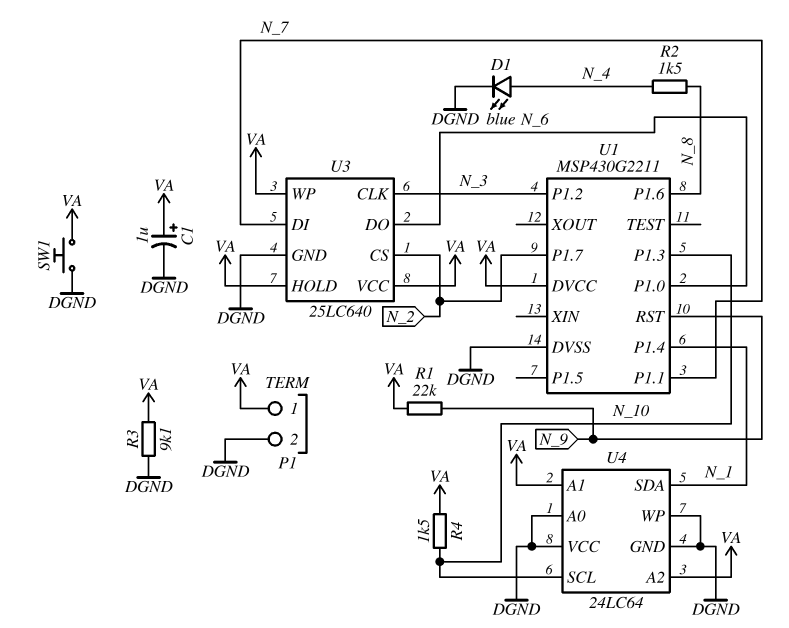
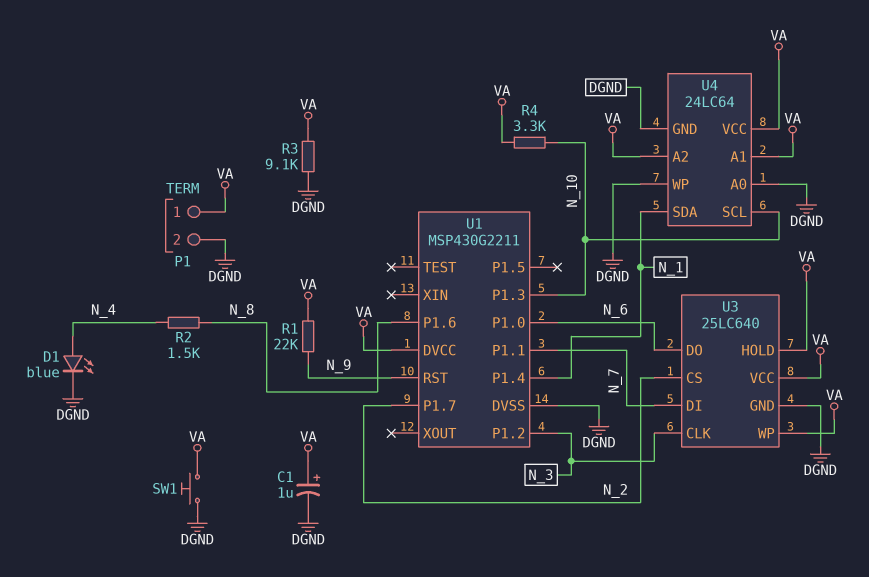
R4: 1.5k (N_10, VA) -> 3.3k (N_10, VA)
U4 pin VCC: DGND -> VA

